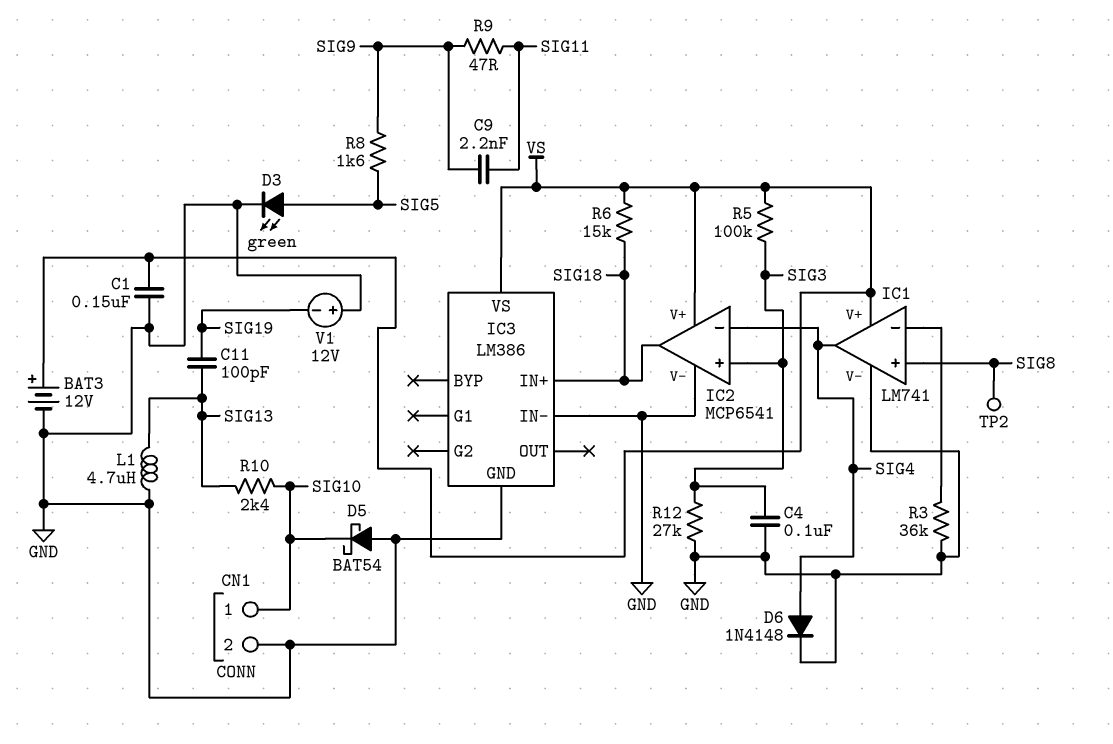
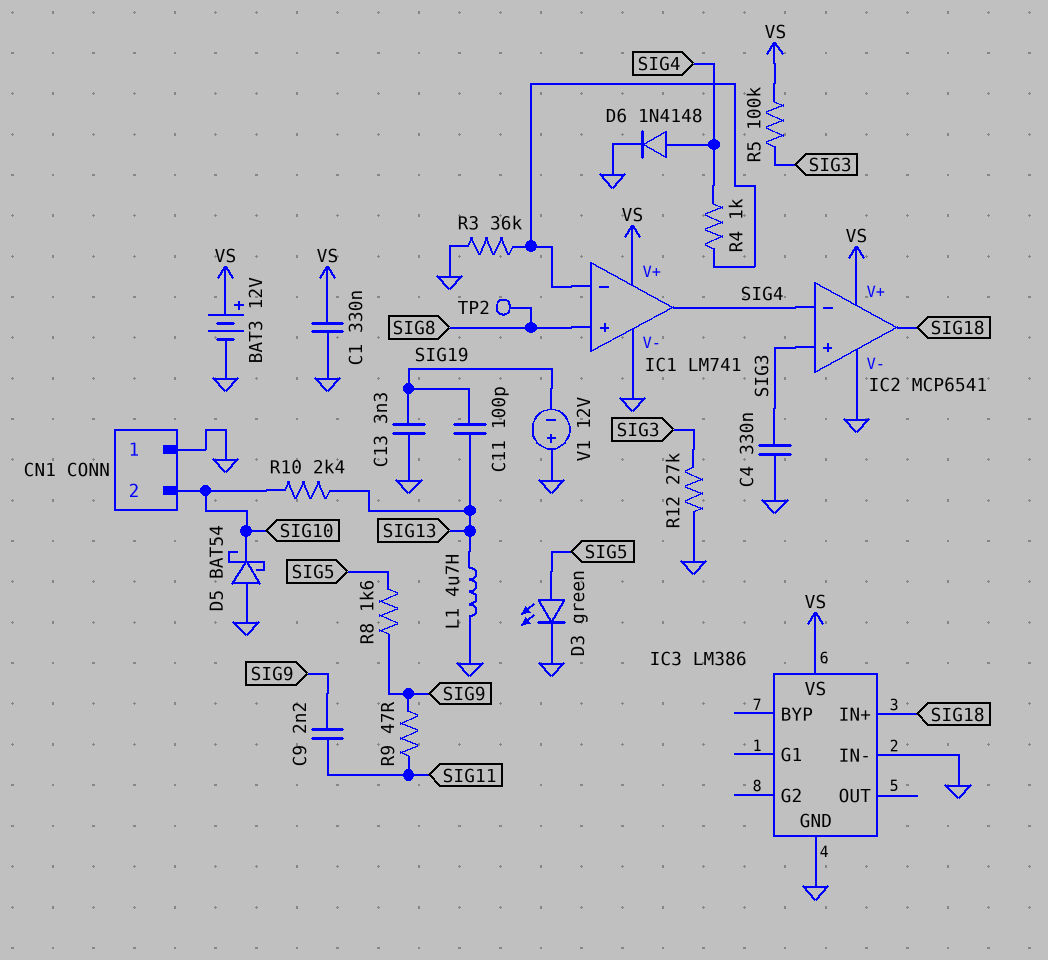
C1: 150nF (GND, VS) -> 330nF (GND, VS)
C4: 100nF (GND, SIG3) -> 330nF (GND, SIG3)
C13: none -> 3.3nF (GND, SIG19)
CN1 pin 1: SIG10 -> GND
CN1 pin 2: GND -> SIG10
R4: none -> 1k (IC1/in-, SIG4)
R6: 15k (SIG18, VS) -> none

